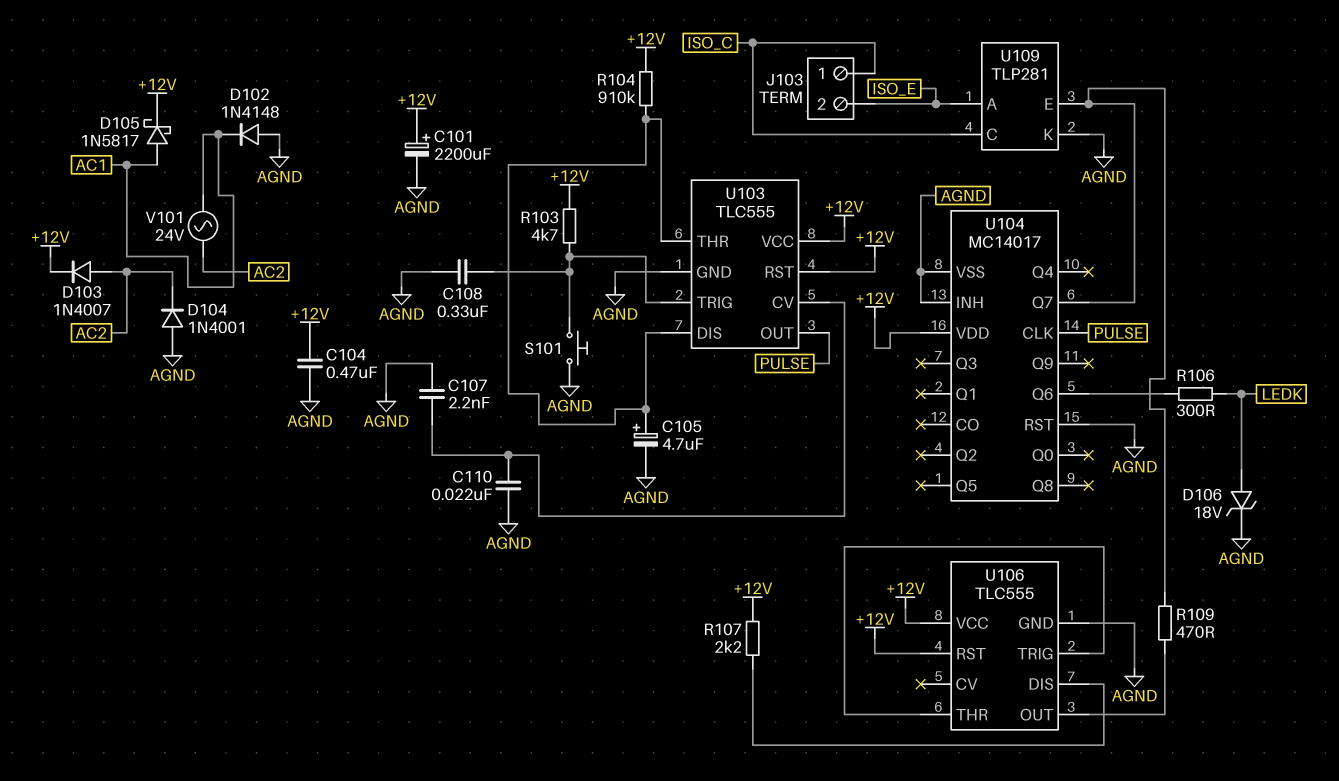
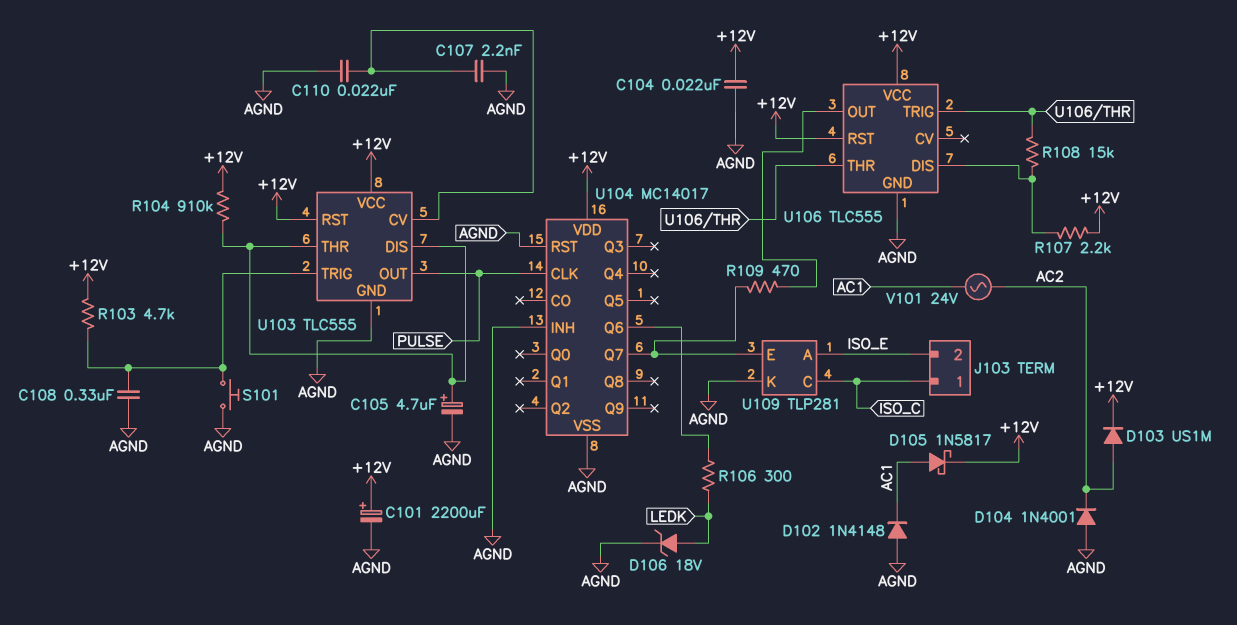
C104: 470nF (+12V, AGND) -> 22nF (+12V, AGND)
D103: diode 1N4007 (A AC2, K +12V) -> diode US1M (A AC2, K +12V)
R108: none -> 15k (U106/DIS, U106/THR)

